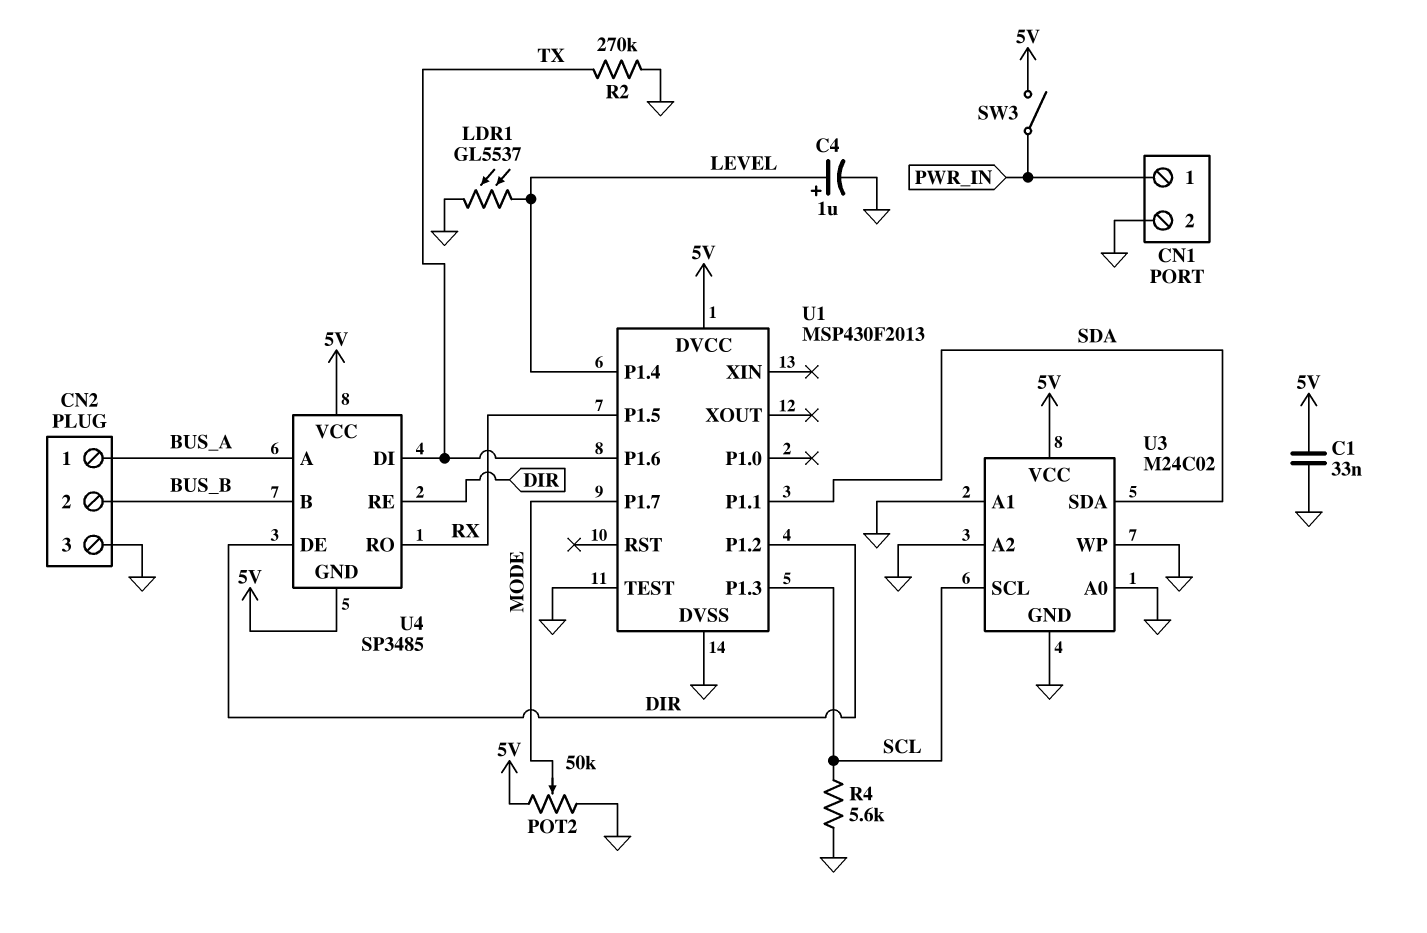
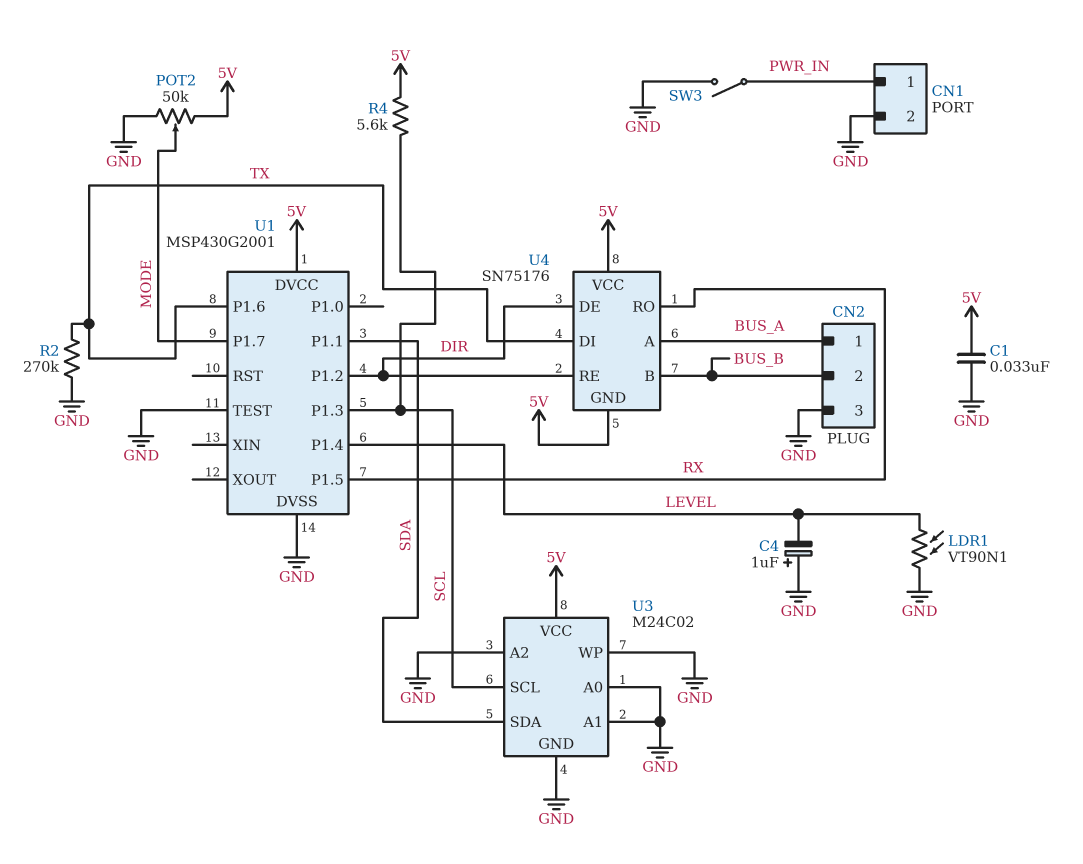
C4: 1uF (plus LEVEL, minus GND) -> 1uF (plus GND, minus LEVEL)
LDR1: GL5537 (GND, LEVEL) -> VT90N1 (GND, LEVEL)
R4: 5.6k (GND, SCL) -> 5.6k (5V, SCL)
SW3: switch (5V, PWR_IN) -> switch (GND, PWR_IN)
U1: MSP430F2013 -> MSP430G2001
U4: SP3485 -> SN75176

